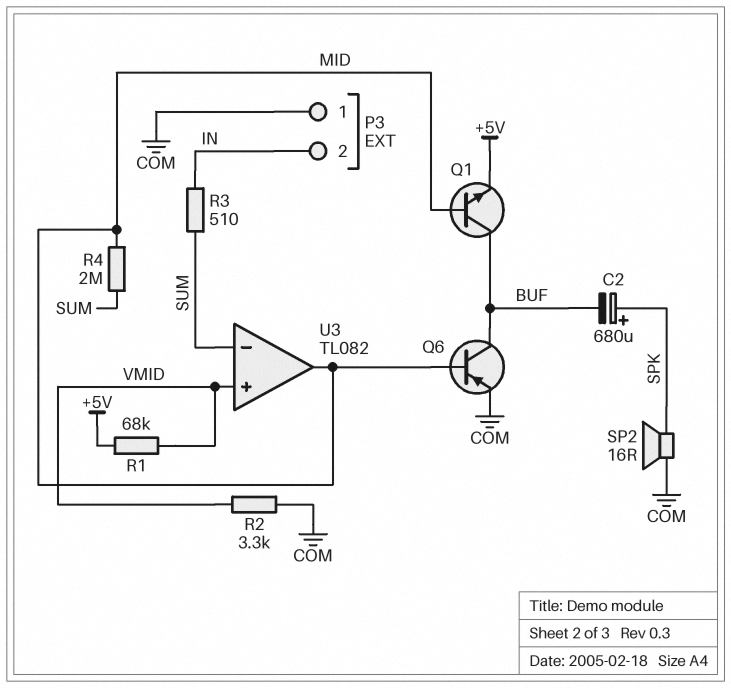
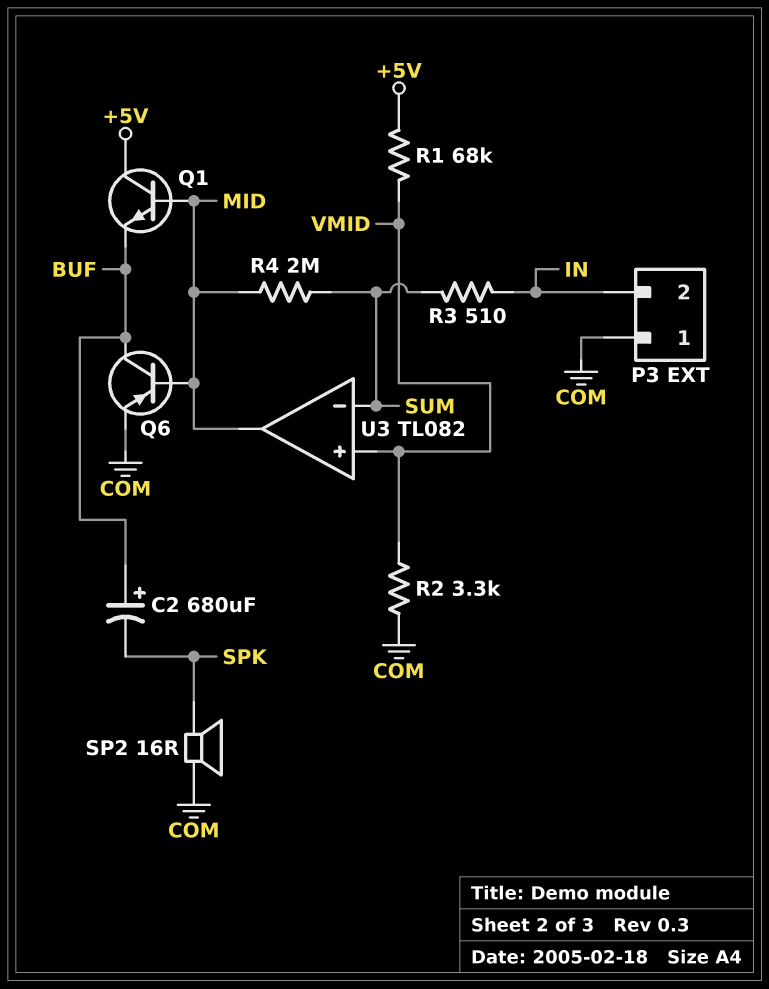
C2: 680uF (plus SPK, minus BUF) -> 680uF (plus BUF, minus SPK)
Q1: NPN (B MID, C BUF, E +5V) -> NPN (B MID, C +5V, E BUF)

